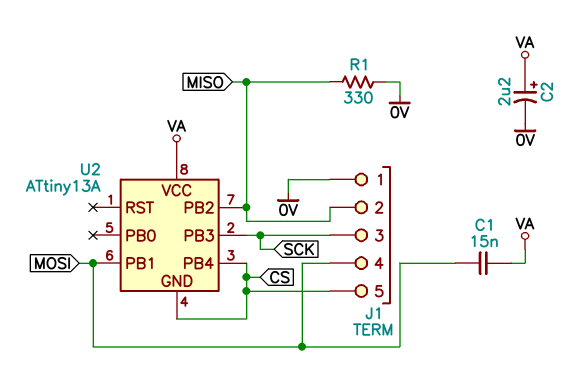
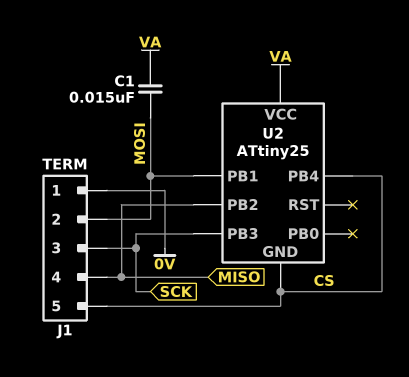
C2: 2.2uF (plus VA, minus 0V) -> none
J1 pin 2: MISO -> MOSI
J1 pin 4: MOSI -> MISO
R1: 330 (0V, MISO) -> none
U2: ATtiny13A -> ATtiny25

